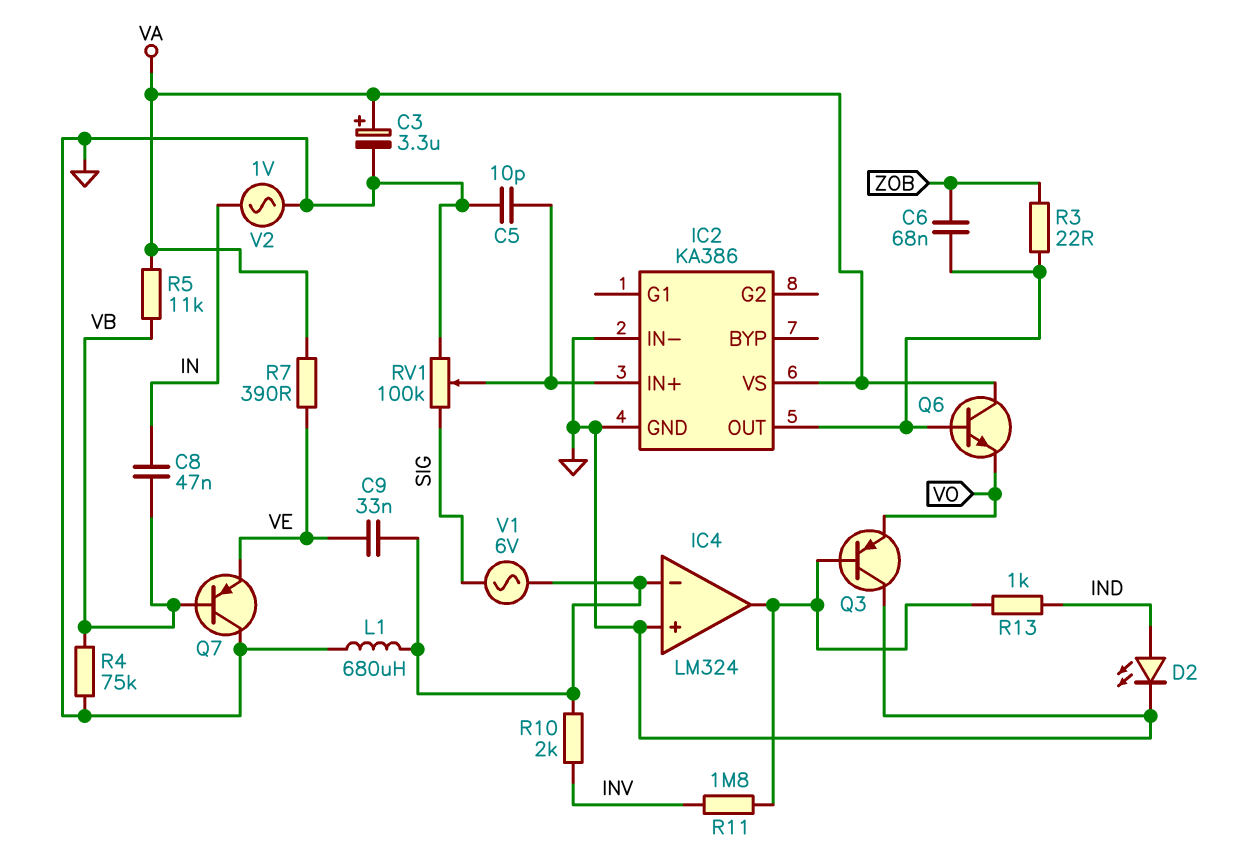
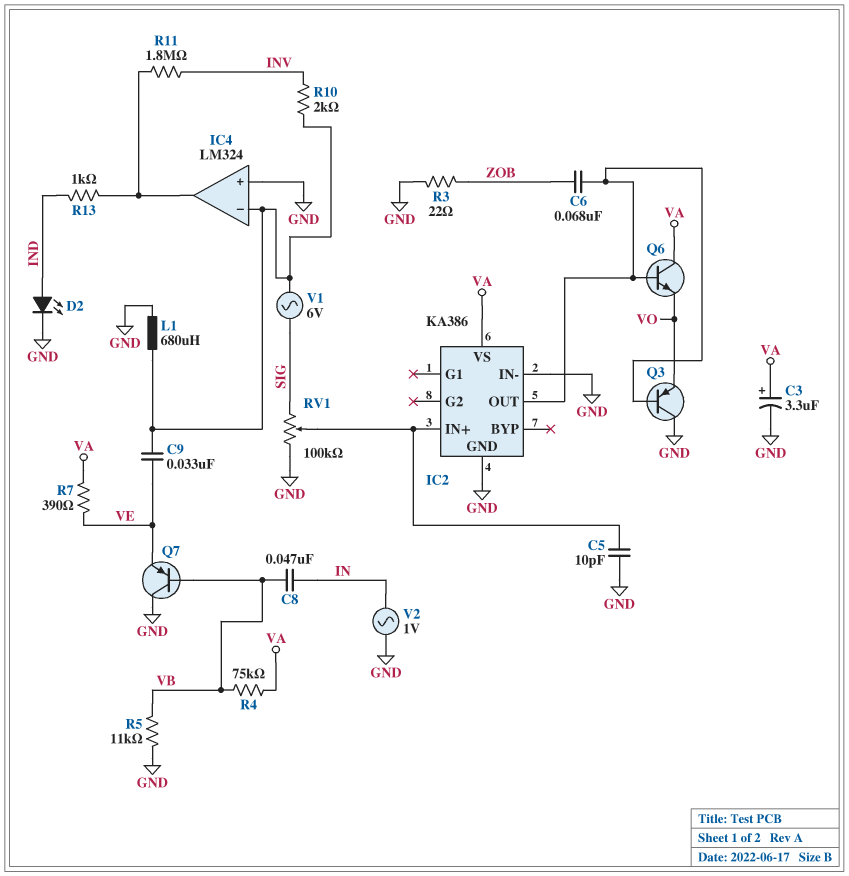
Q3: PNP (B IC4/out, C GND, E VO) -> PNP (B IC2/OUT, C GND, E VO)
R3: 22 (IC2/OUT, ZOB) -> 22 (GND, ZOB)
R4: 75k (GND, VB) -> 75k (VA, VB)
R5: 11k (VA, VB) -> 11k (GND, VB)

